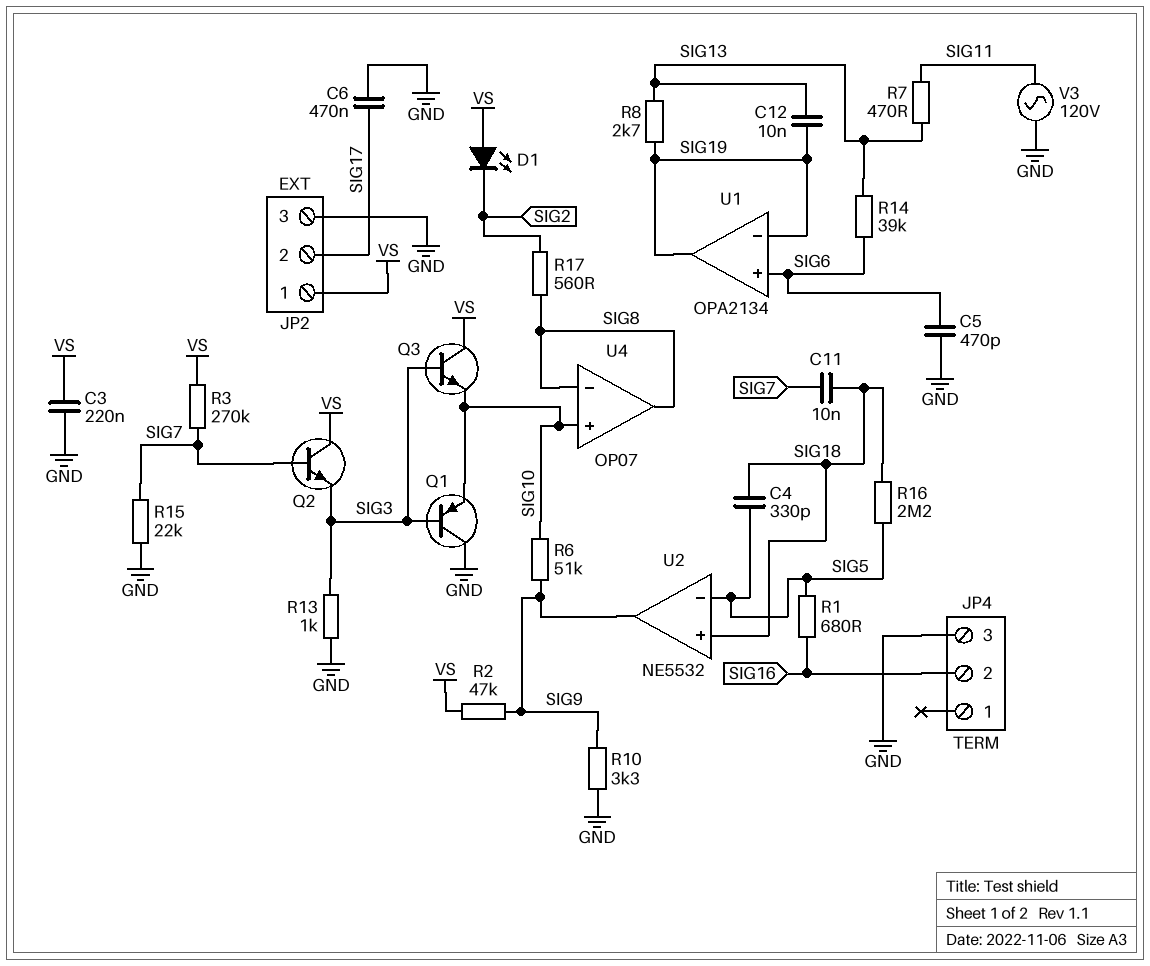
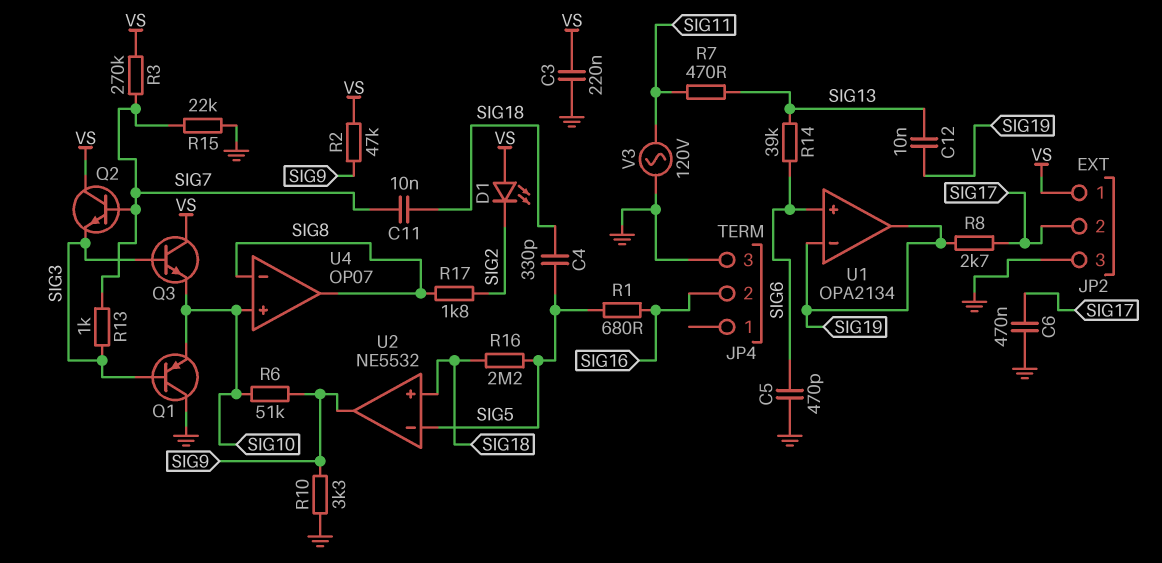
R8: 2.7k (SIG13, SIG19) -> 2.7k (SIG17, SIG19)
R13: 1k (GND, SIG3) -> 1k (SIG3, SIG7)
R17: 560 (SIG2, SIG8) -> 1.8k (SIG2, SIG8)

